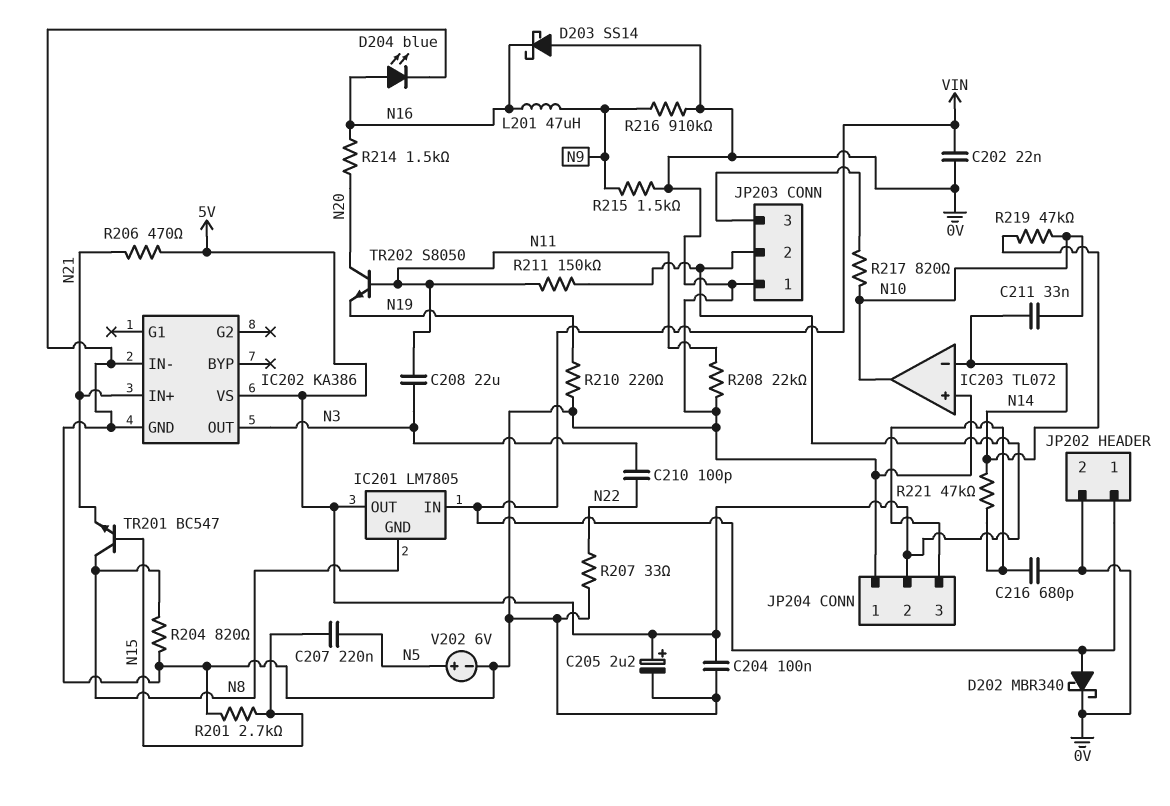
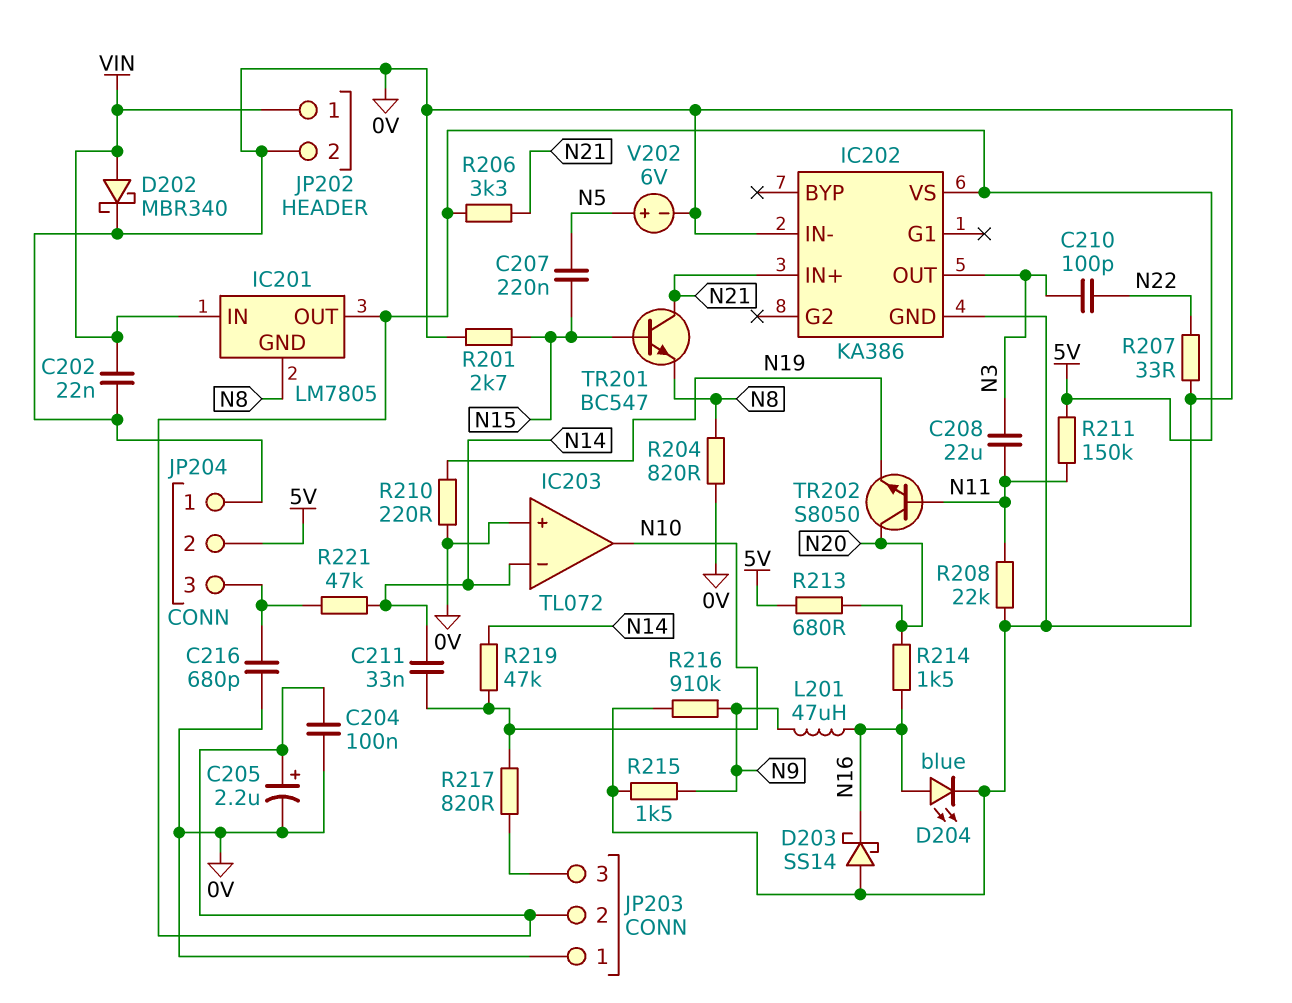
R206: 470 (5V, N21) -> 3.3k (5V, N21)
R213: none -> 680 (5V, N20)
TR201: NPN BC547 (B N15, C N8, E N21) -> NPN BC547 (B N15, C N21, E N8)

